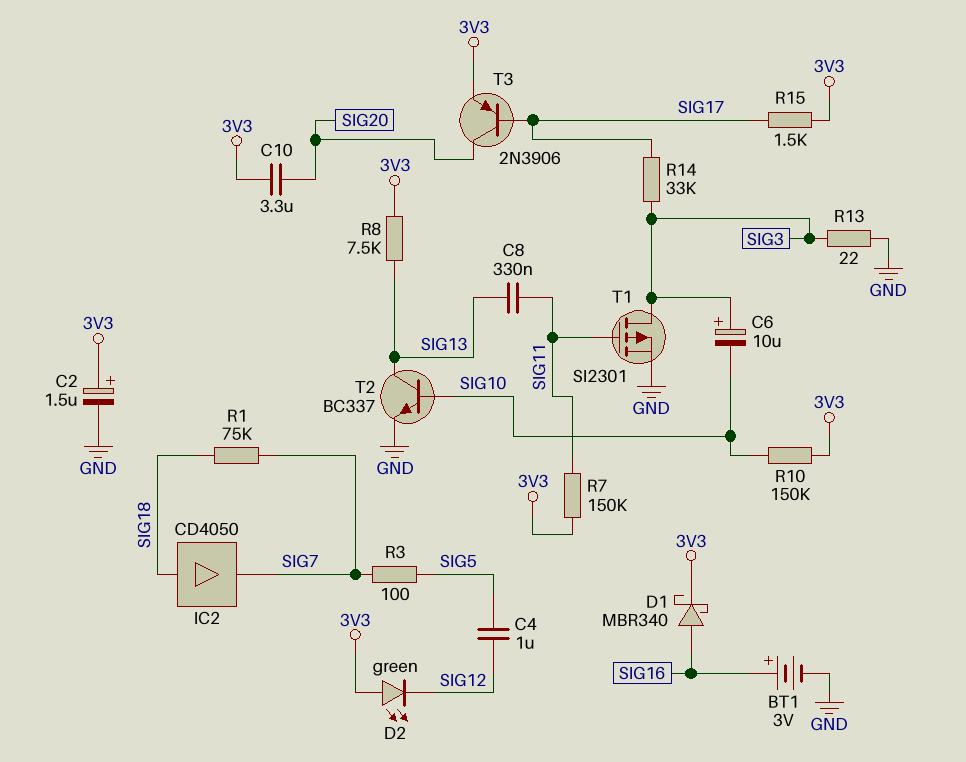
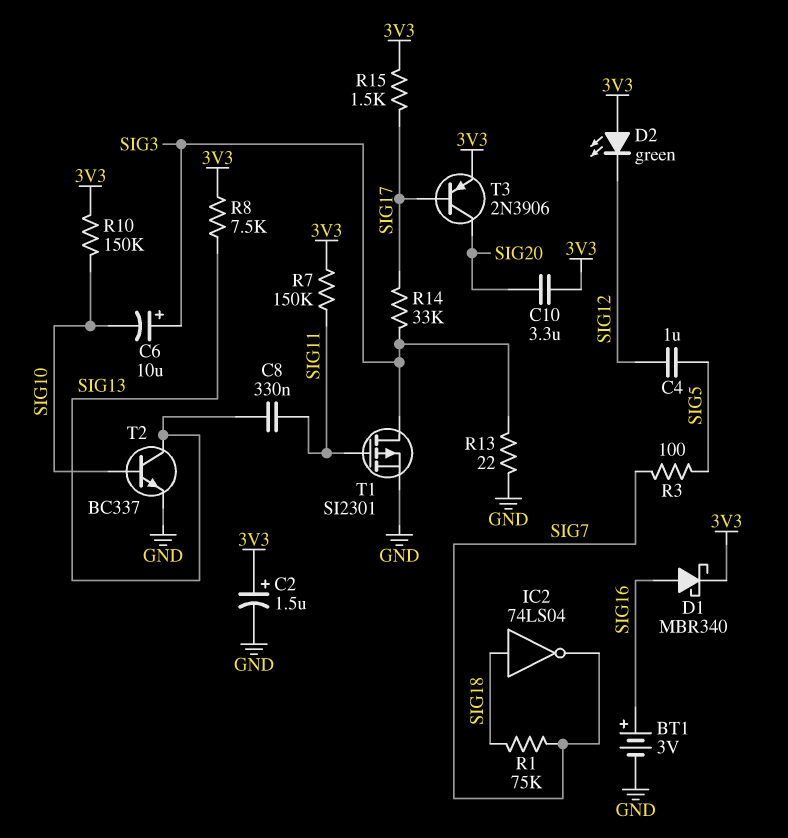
IC2: buffer CD4050 (in SIG18, out SIG7) -> NOT 74LS04 (in SIG18, out SIG7)

